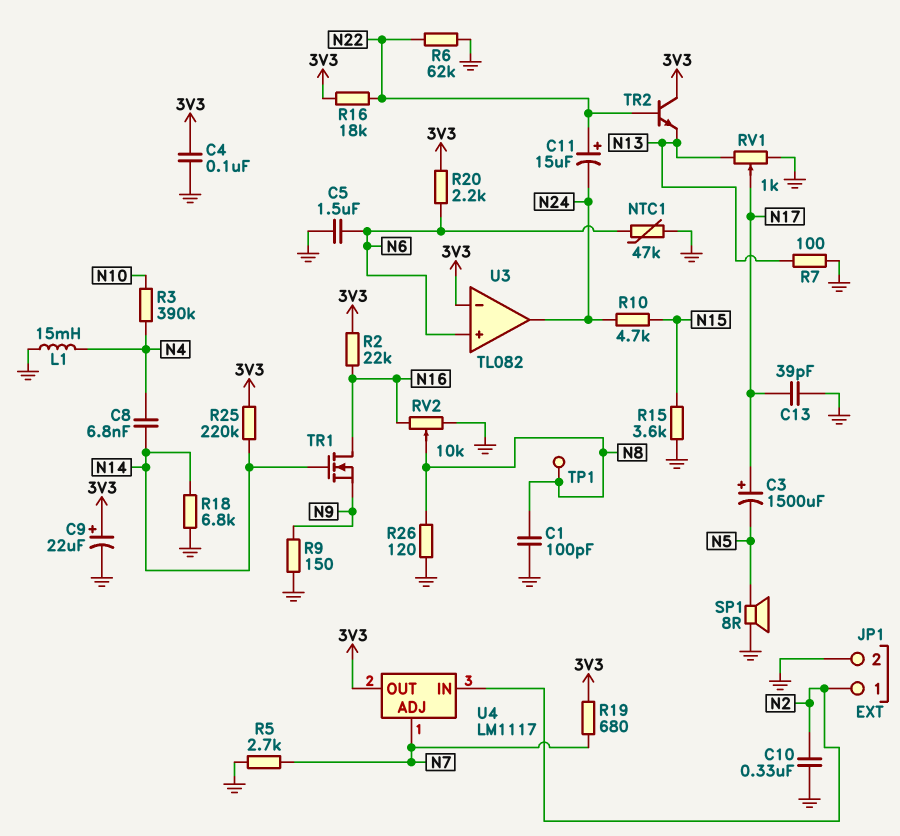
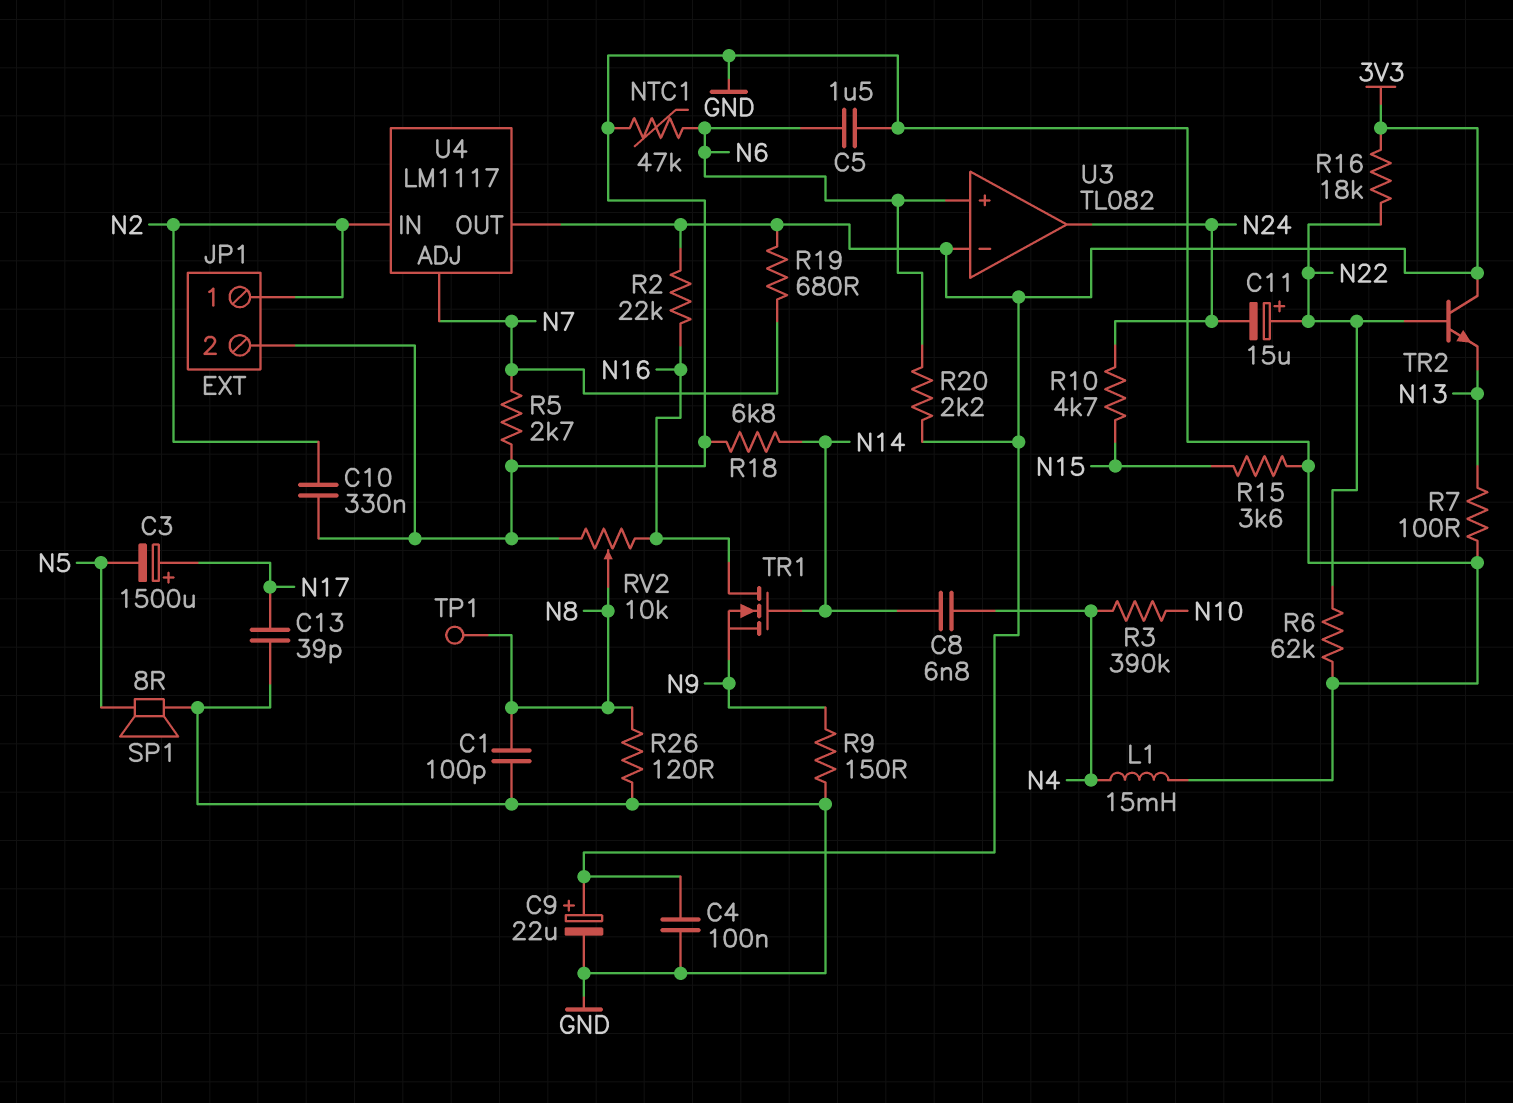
R25: 220k (3V3, N14) -> none
RV1: 1k (GND, N13, wiper N17) -> none

